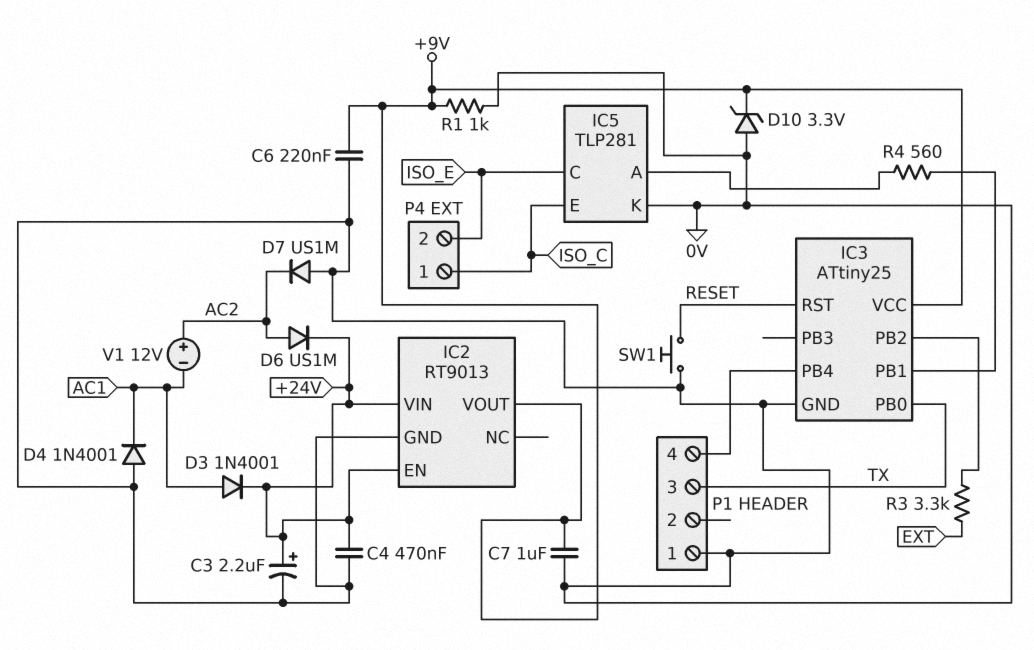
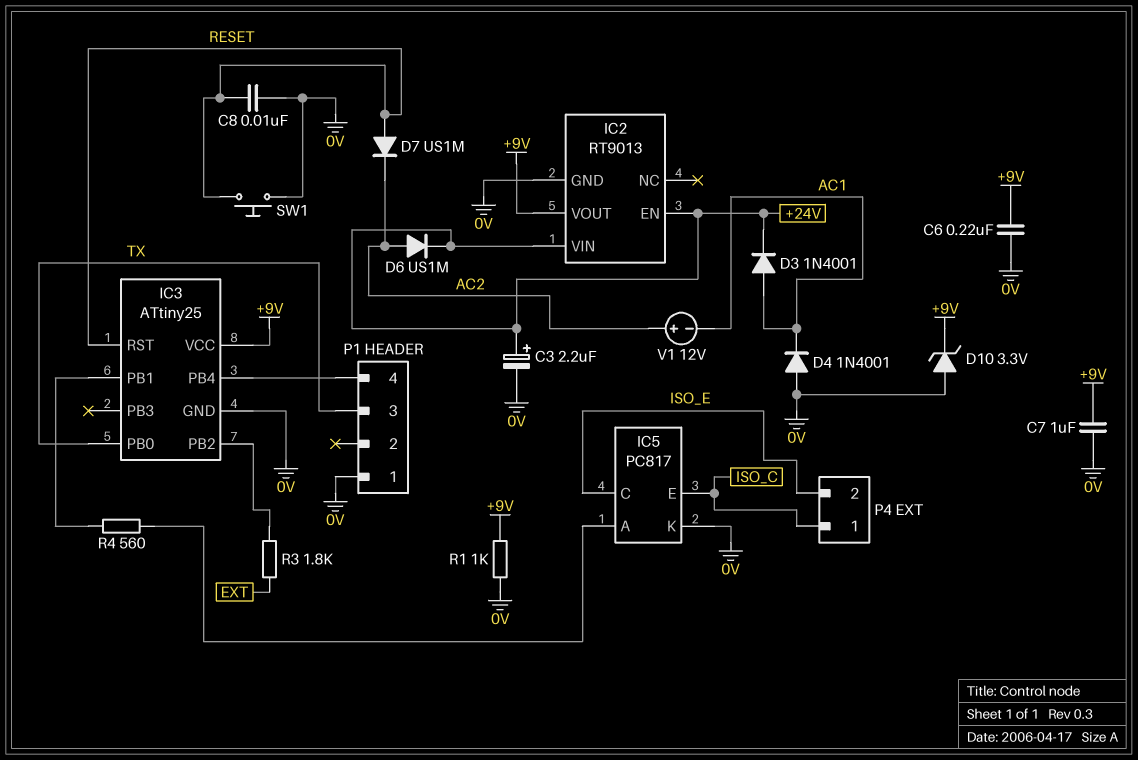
C4: 470nF (+24V, 0V) -> none
C8: none -> 10nF (0V, RESET)
D7: diode US1M (A 0V, K AC2) -> diode US1M (A RESET, K AC2)
IC5: TLP281 -> PC817
R3: 3.3k (EXT, IC3/PB2) -> 1.8k (EXT, IC3/PB2)

